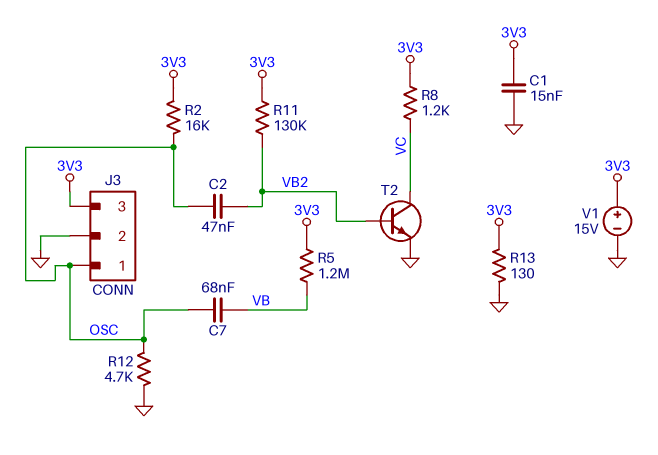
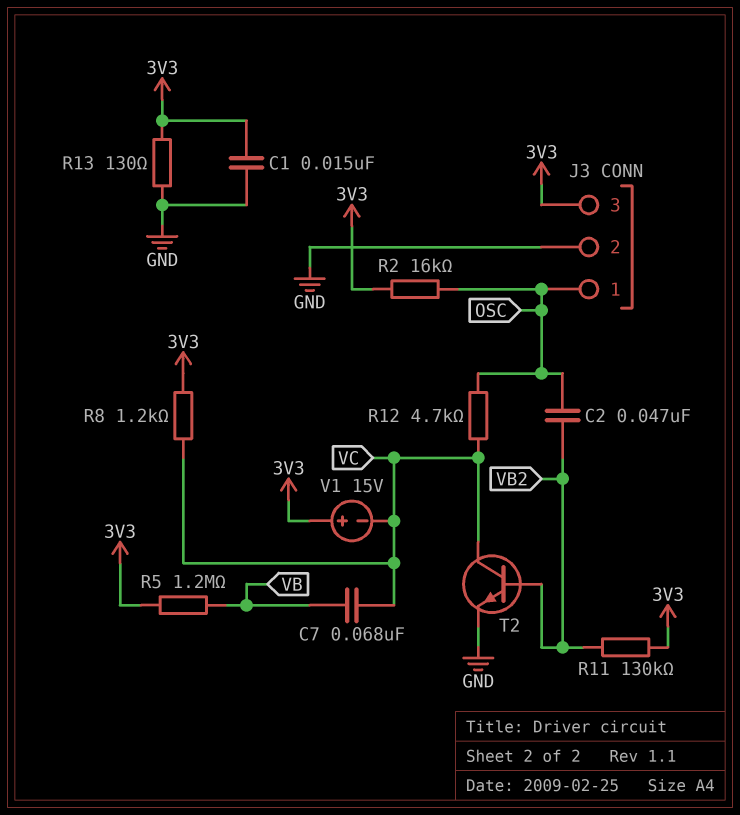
C7: 68nF (OSC, VB) -> 68nF (VB, VC)
R12: 4.7k (GND, OSC) -> 4.7k (OSC, VC)
V1: 15V (plus 3V3, minus GND) -> 15V (plus 3V3, minus VC)

